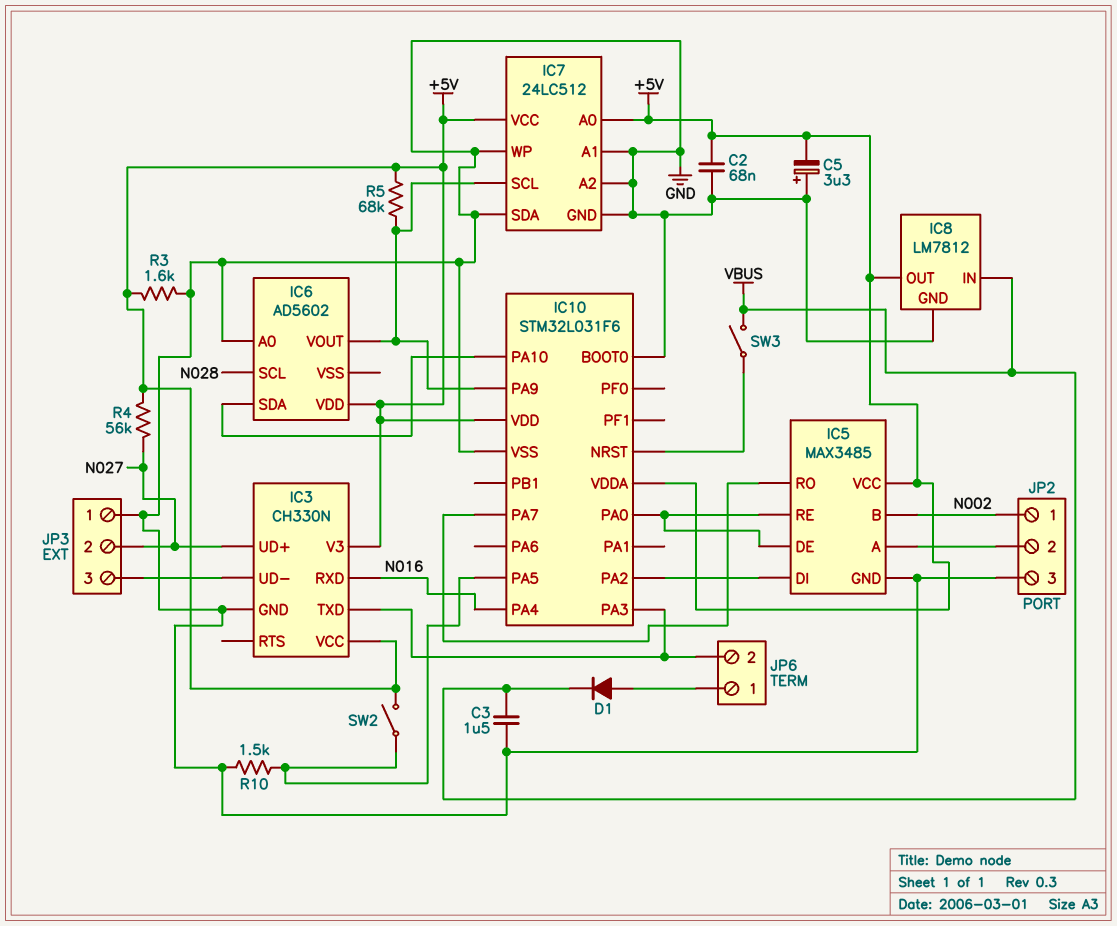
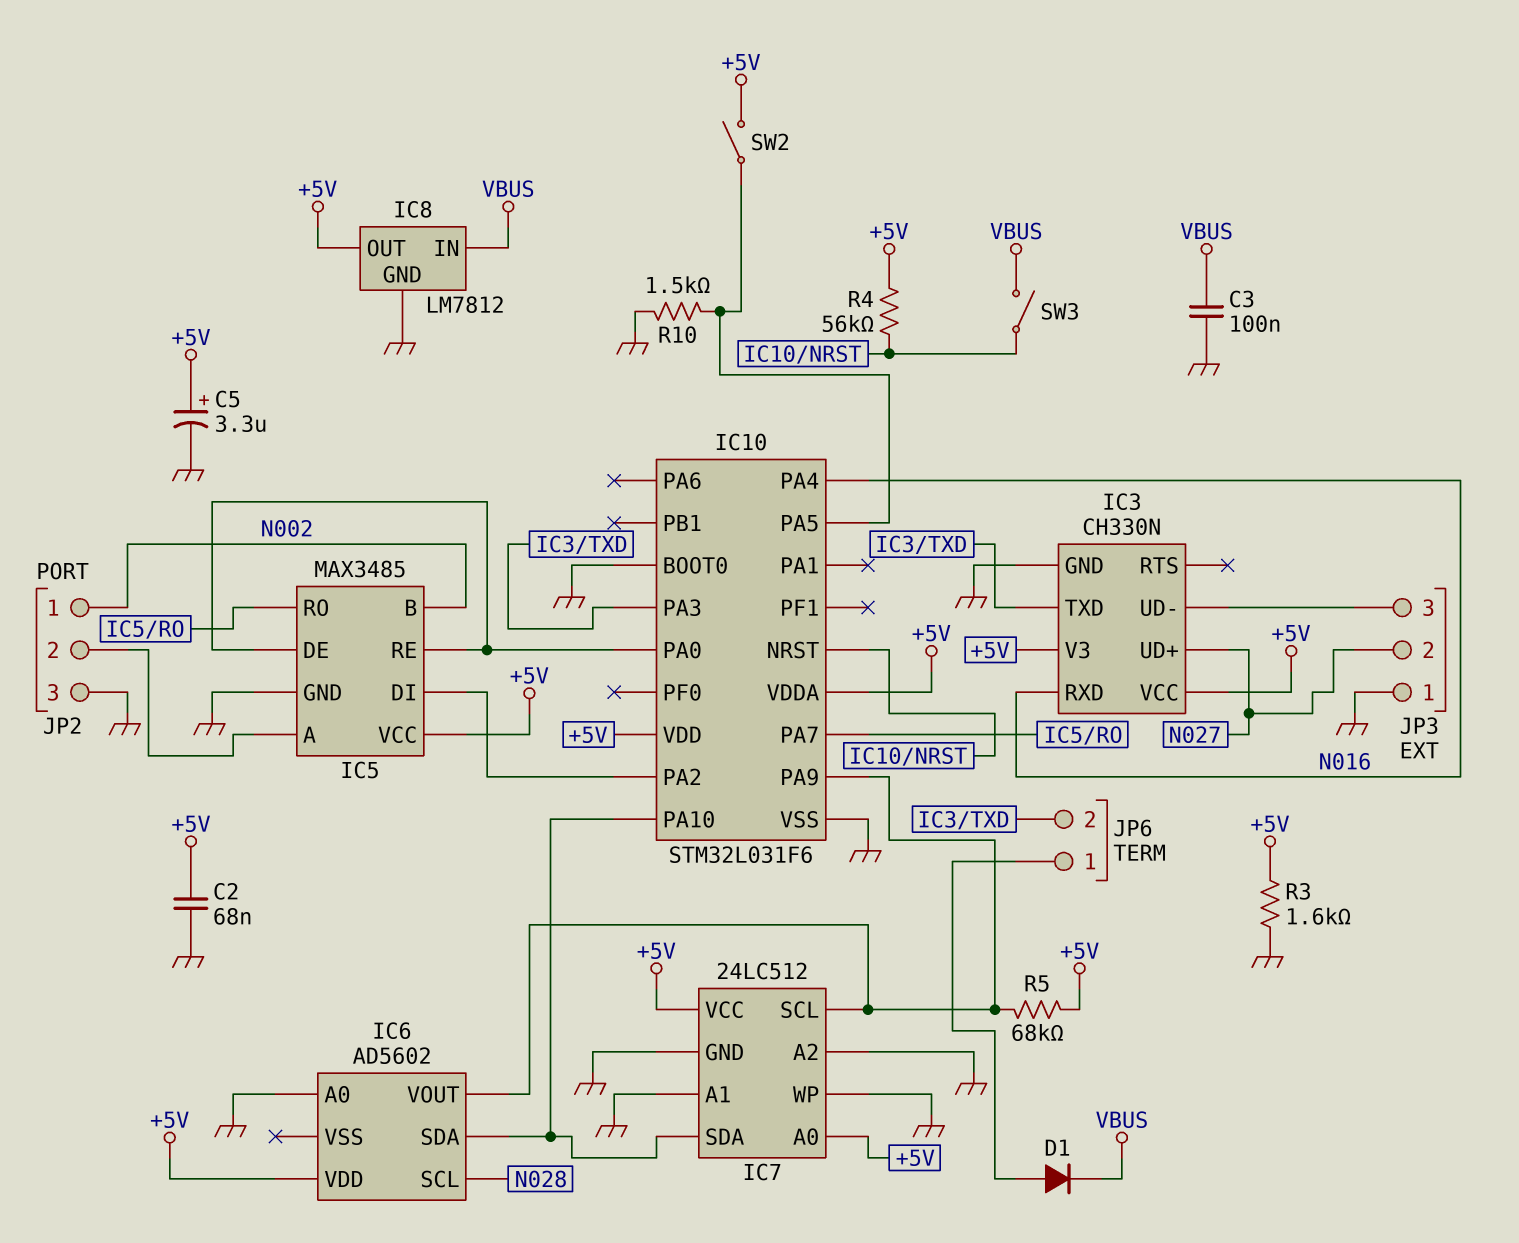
C3: 1.5uF (GND, VBUS) -> 100nF (GND, VBUS)
C5: 3.3uF (plus GND, minus +5V) -> 3.3uF (plus +5V, minus GND)
IC7 pin SDA: GND -> IC6/SDA
R4: 56k (+5V, N027) -> 56k (+5V, IC10/NRST)

